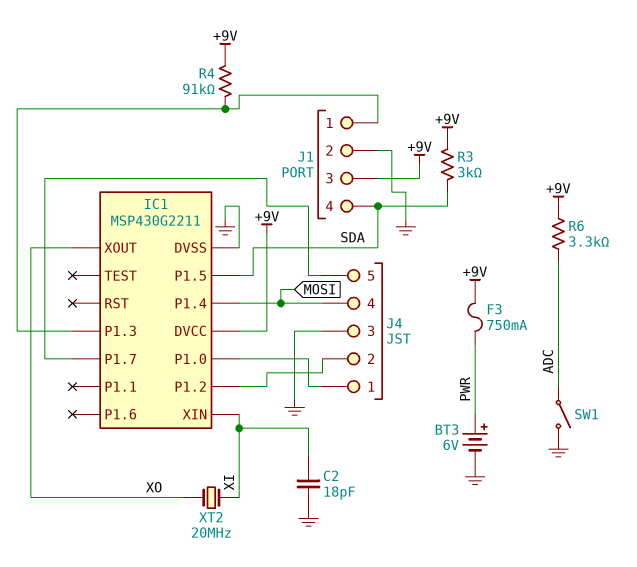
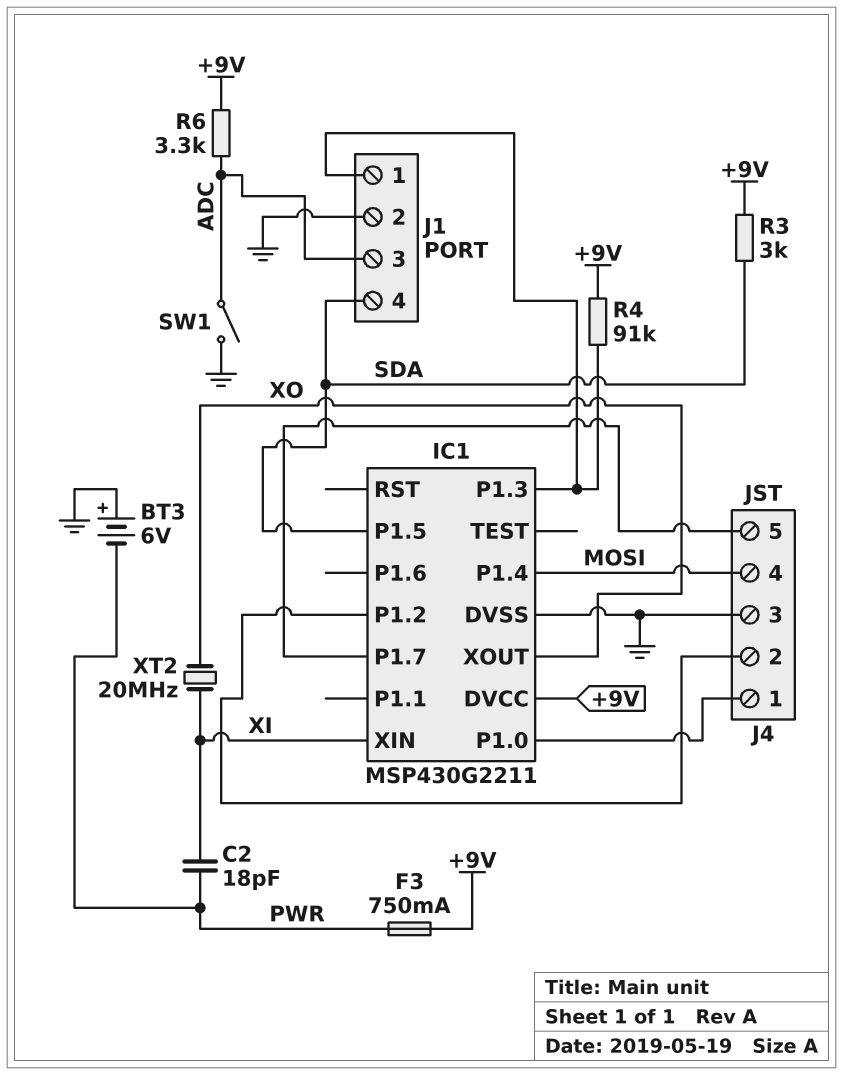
BT3: 6V (plus PWR, minus GND) -> 6V (plus GND, minus PWR)
C2: 18pF (GND, XI) -> 18pF (PWR, XI)
J1 pin 3: +9V -> ADC

